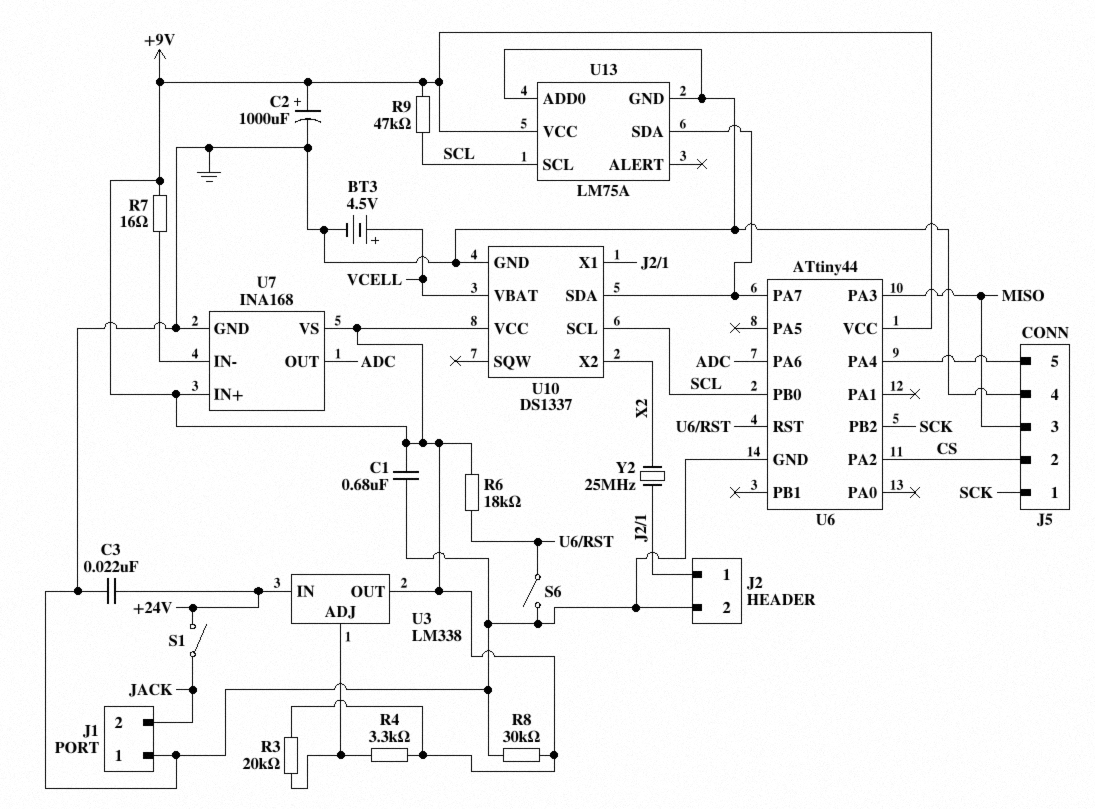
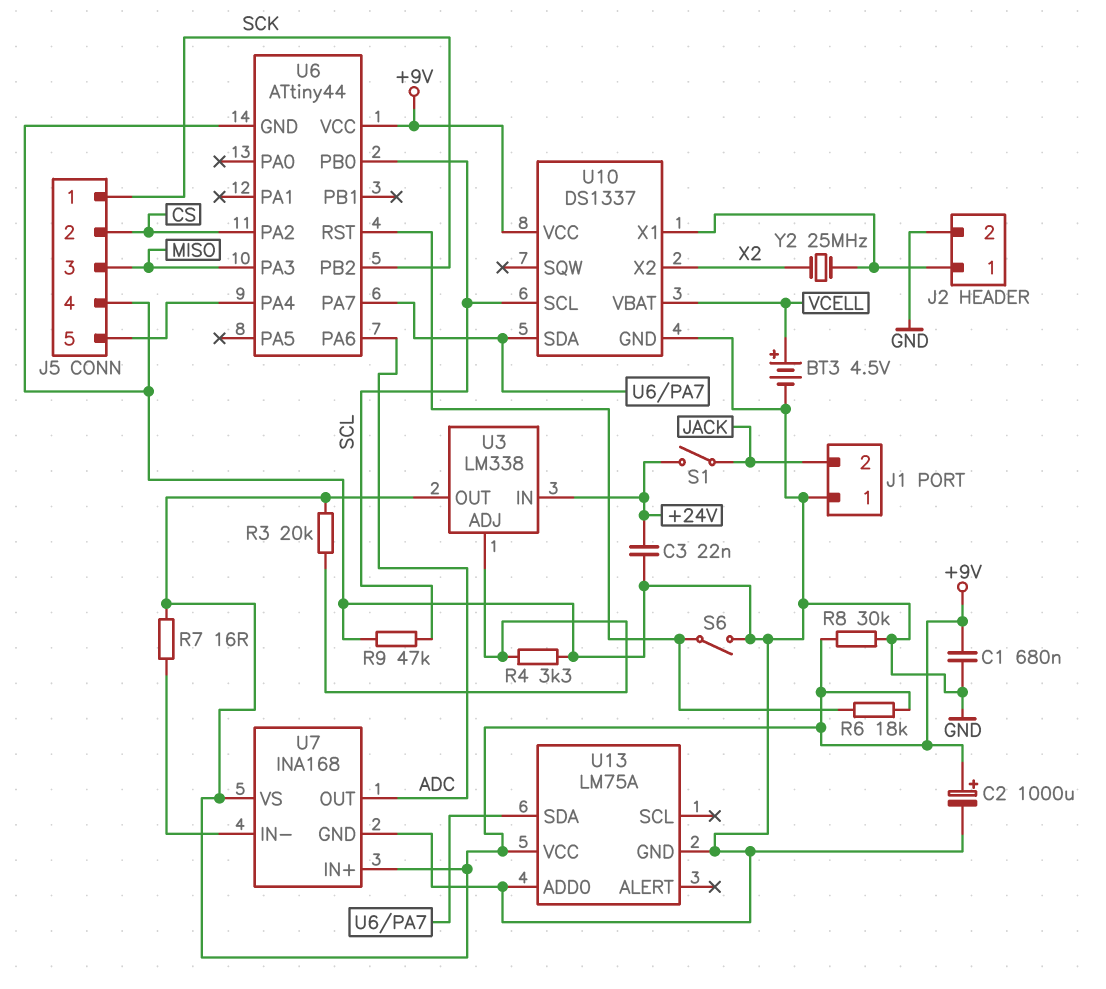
R4: 3.3k (+9V, U3/ADJ) -> 3.3k (GND, U3/ADJ)
R9: 47k (+9V, SCL) -> 47k (GND, SCL)
U13 pin SCL: SCL -> none

